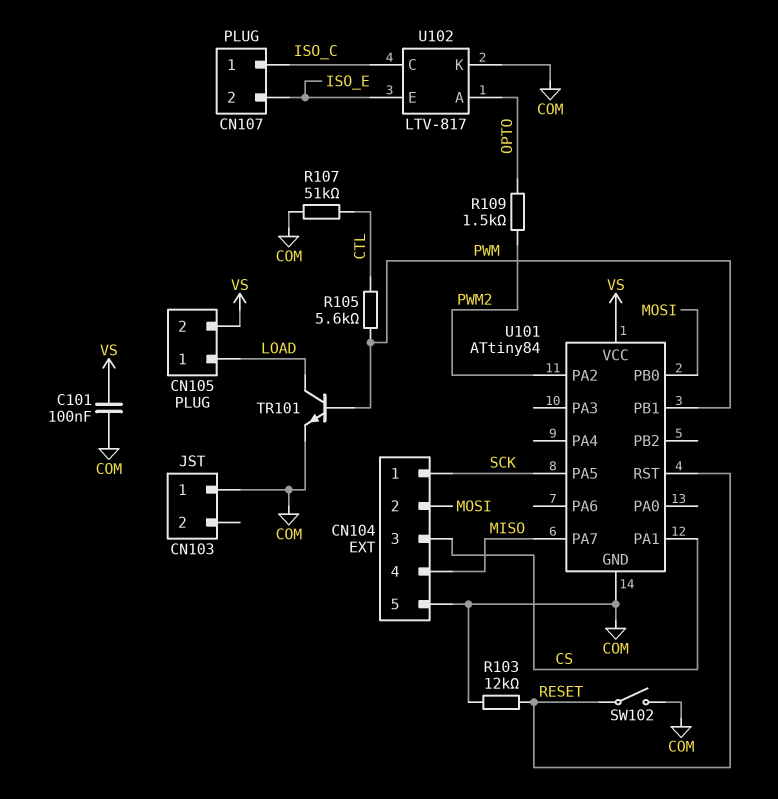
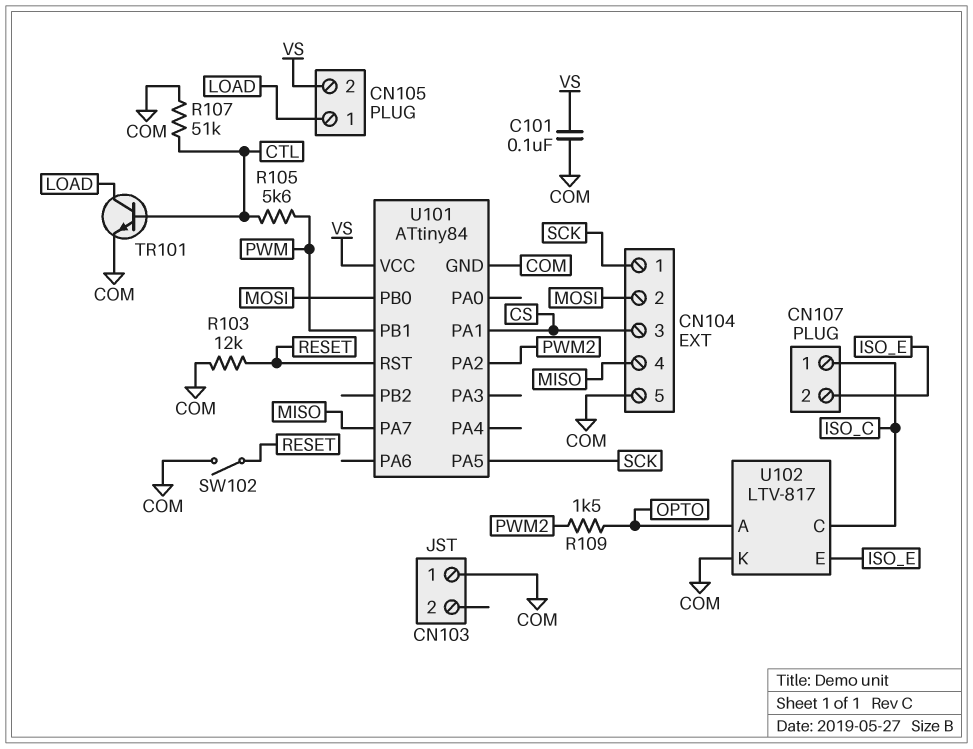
TR101: NPN (B PWM, C LOAD, E COM) -> NPN (B CTL, C LOAD, E COM)

